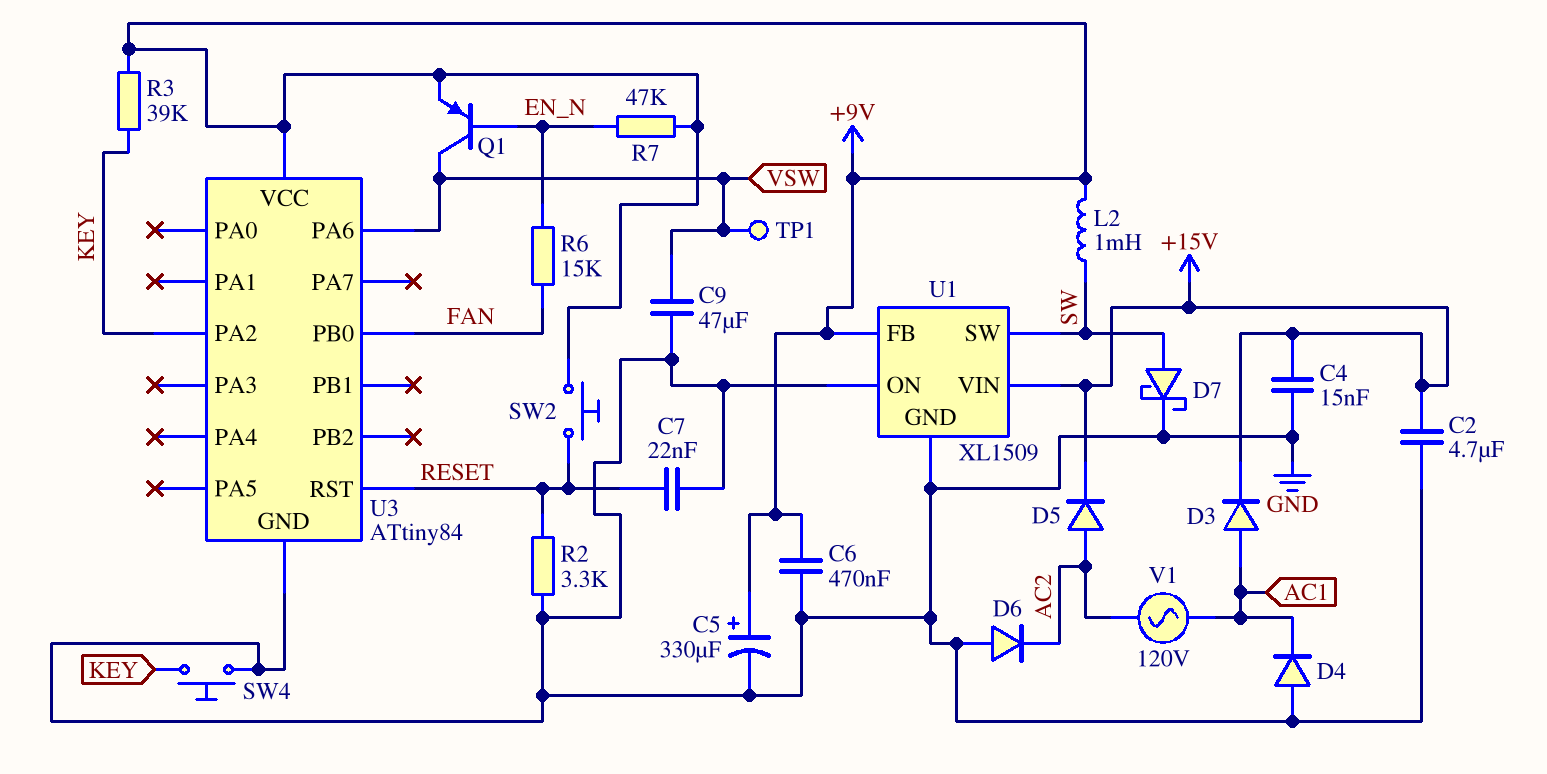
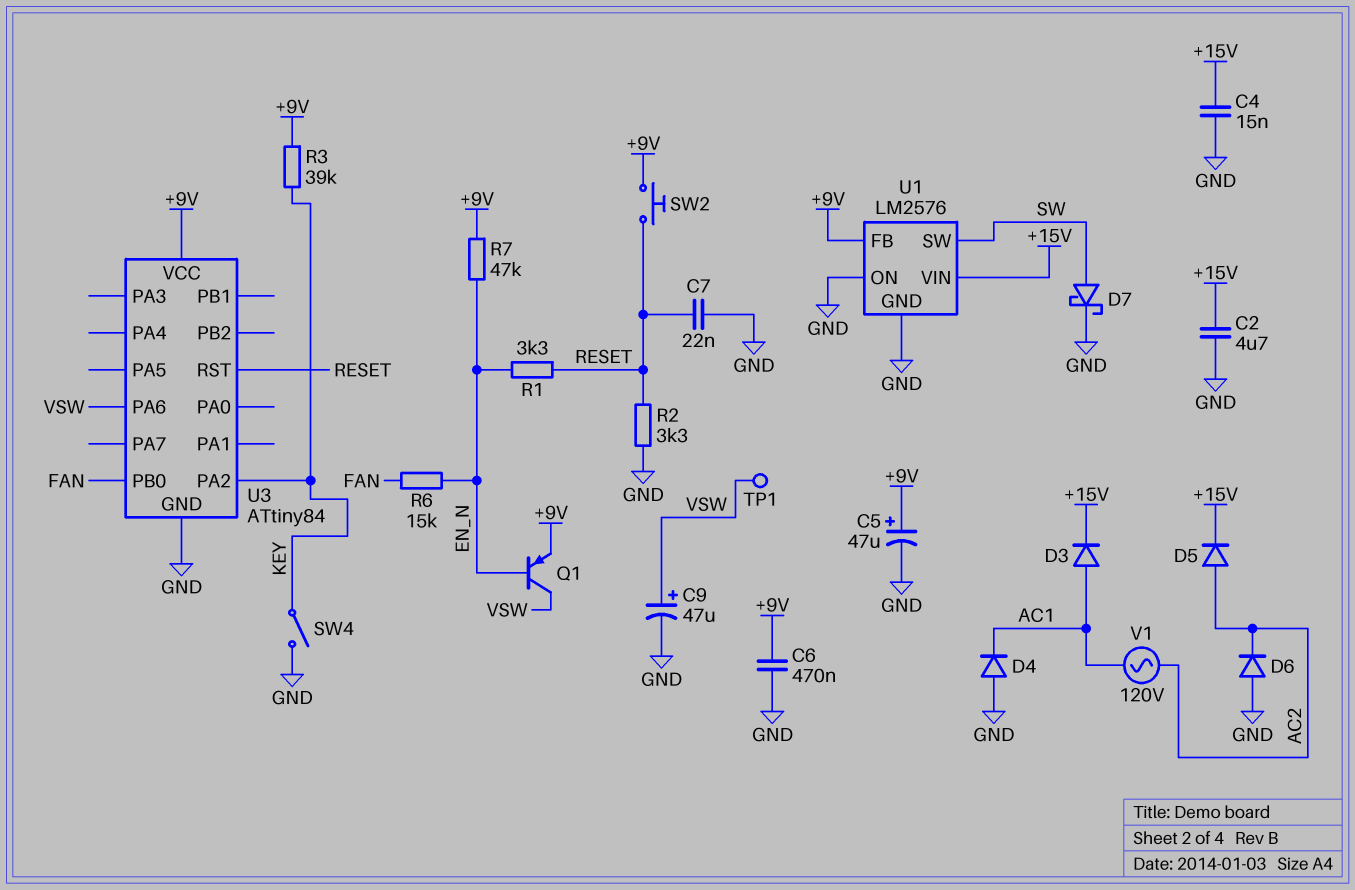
C5: 330uF (plus +9V, minus GND) -> 47uF (plus +9V, minus GND)
C9: 47uF (GND, VSW) -> 47uF (plus VSW, minus GND)
L2: 1mH (+9V, SW) -> none
R1: none -> 3.3k (EN_N, RESET)
SW4: button (GND, KEY) -> switch (GND, KEY)
U1: XL1509 -> LM2576

